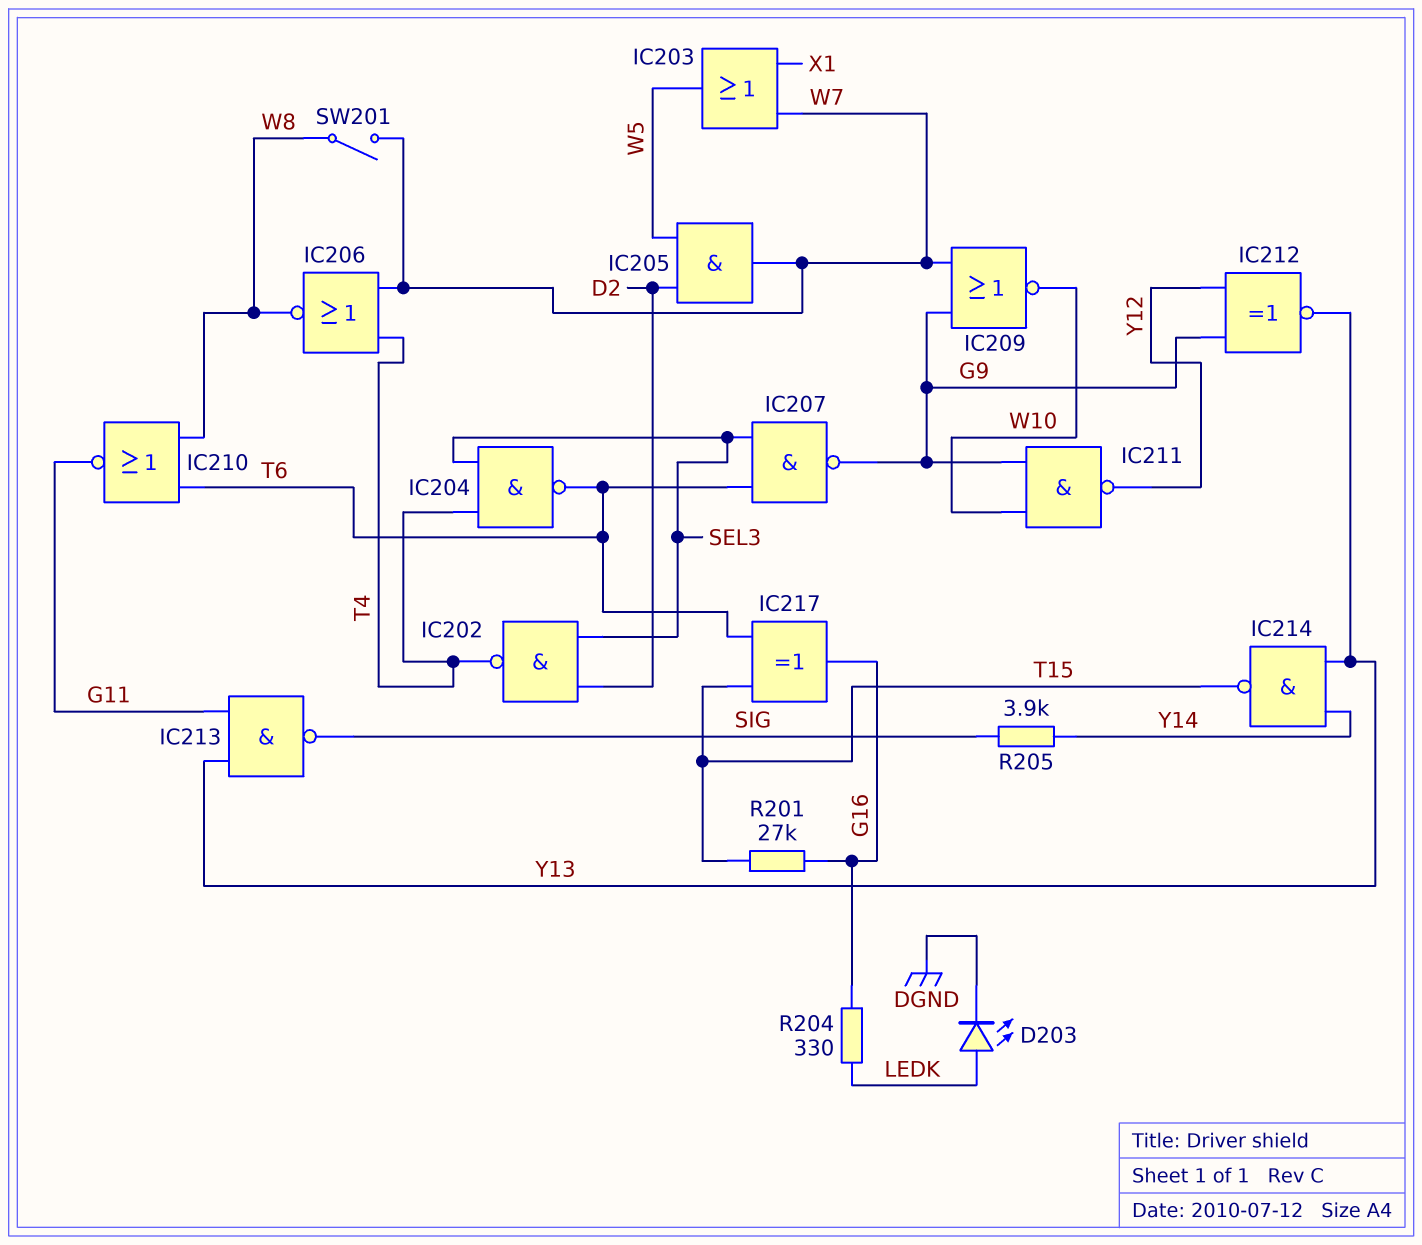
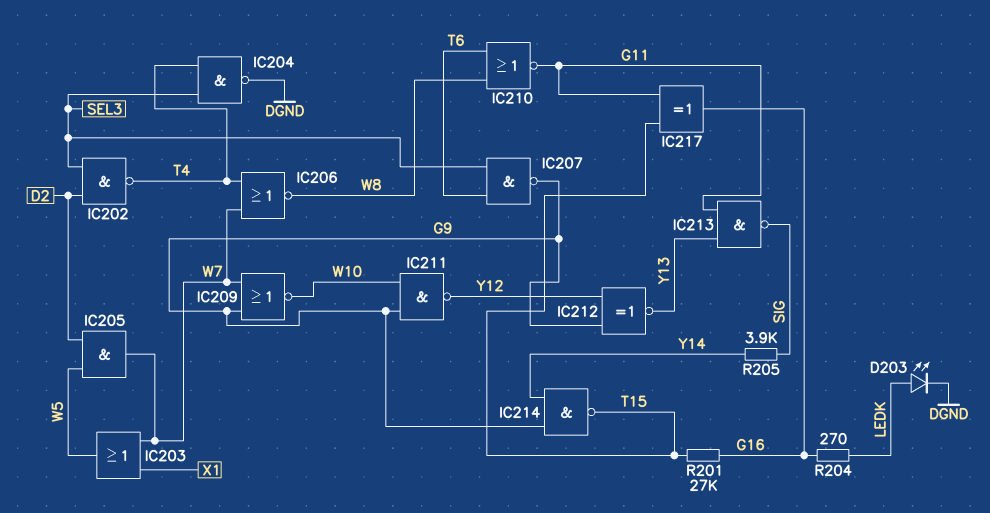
IC204: NAND (in SEL3, in T4, out T6) -> NAND (in SEL3, in T4, out DGND)
IC214: NAND (in Y13, in Y14, out T15) -> NAND (in G9, in Y14, out T15)
IC217: XOR (in T6, in T15, out G16) -> XOR (in G11, in T15, out G16)
R204: 330 (G16, LEDK) -> 270 (G16, LEDK)
SW201: switch (W7, W8) -> none

